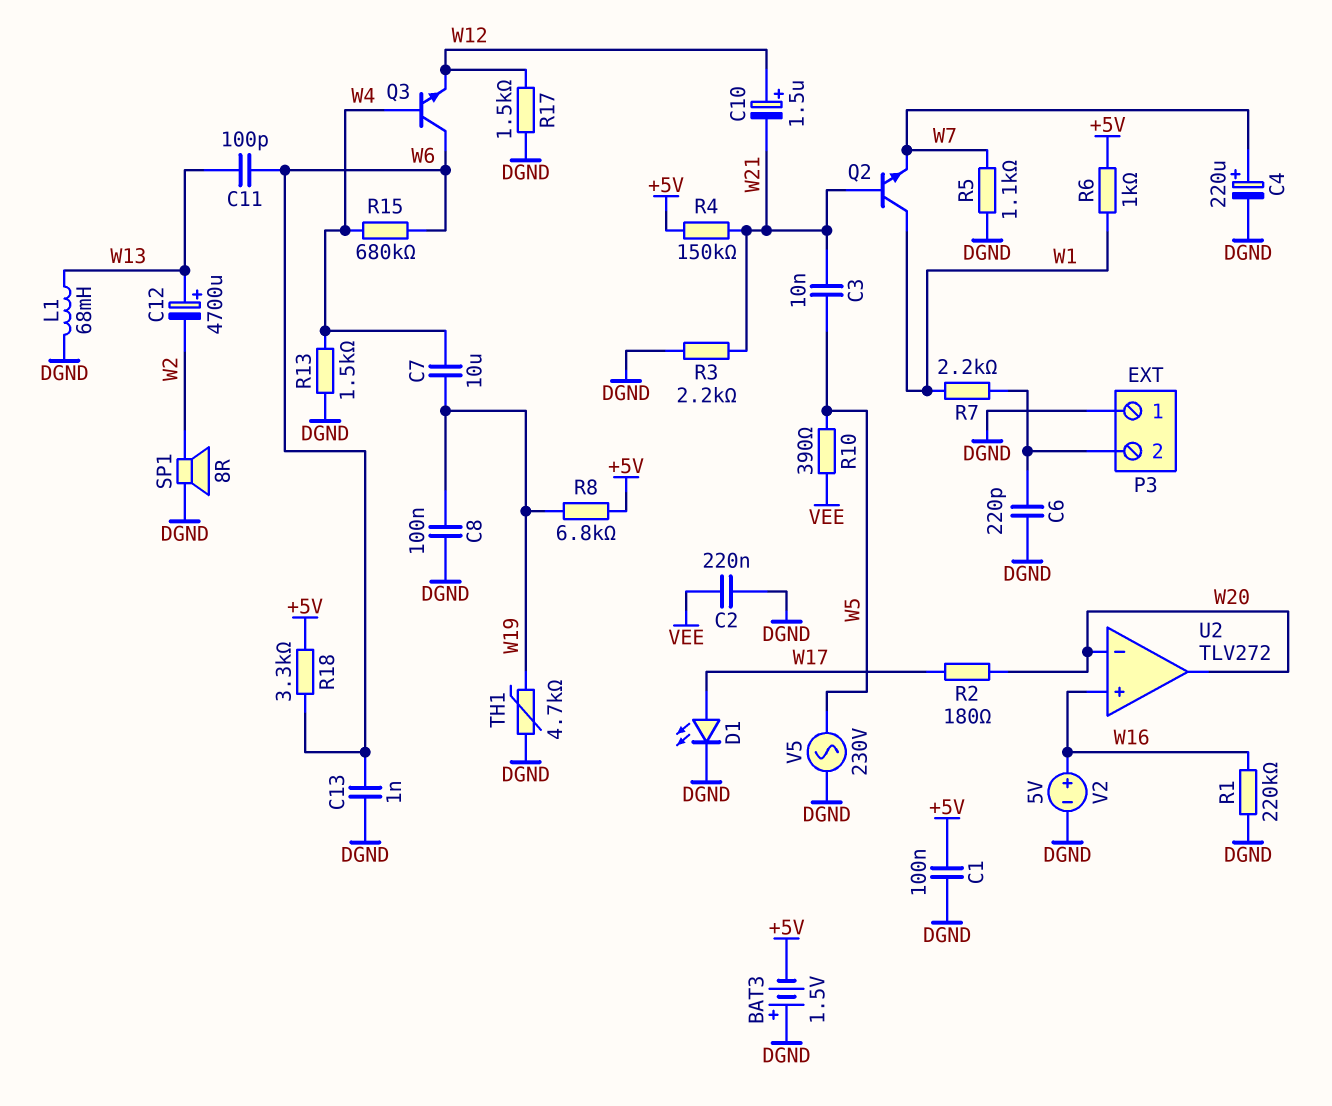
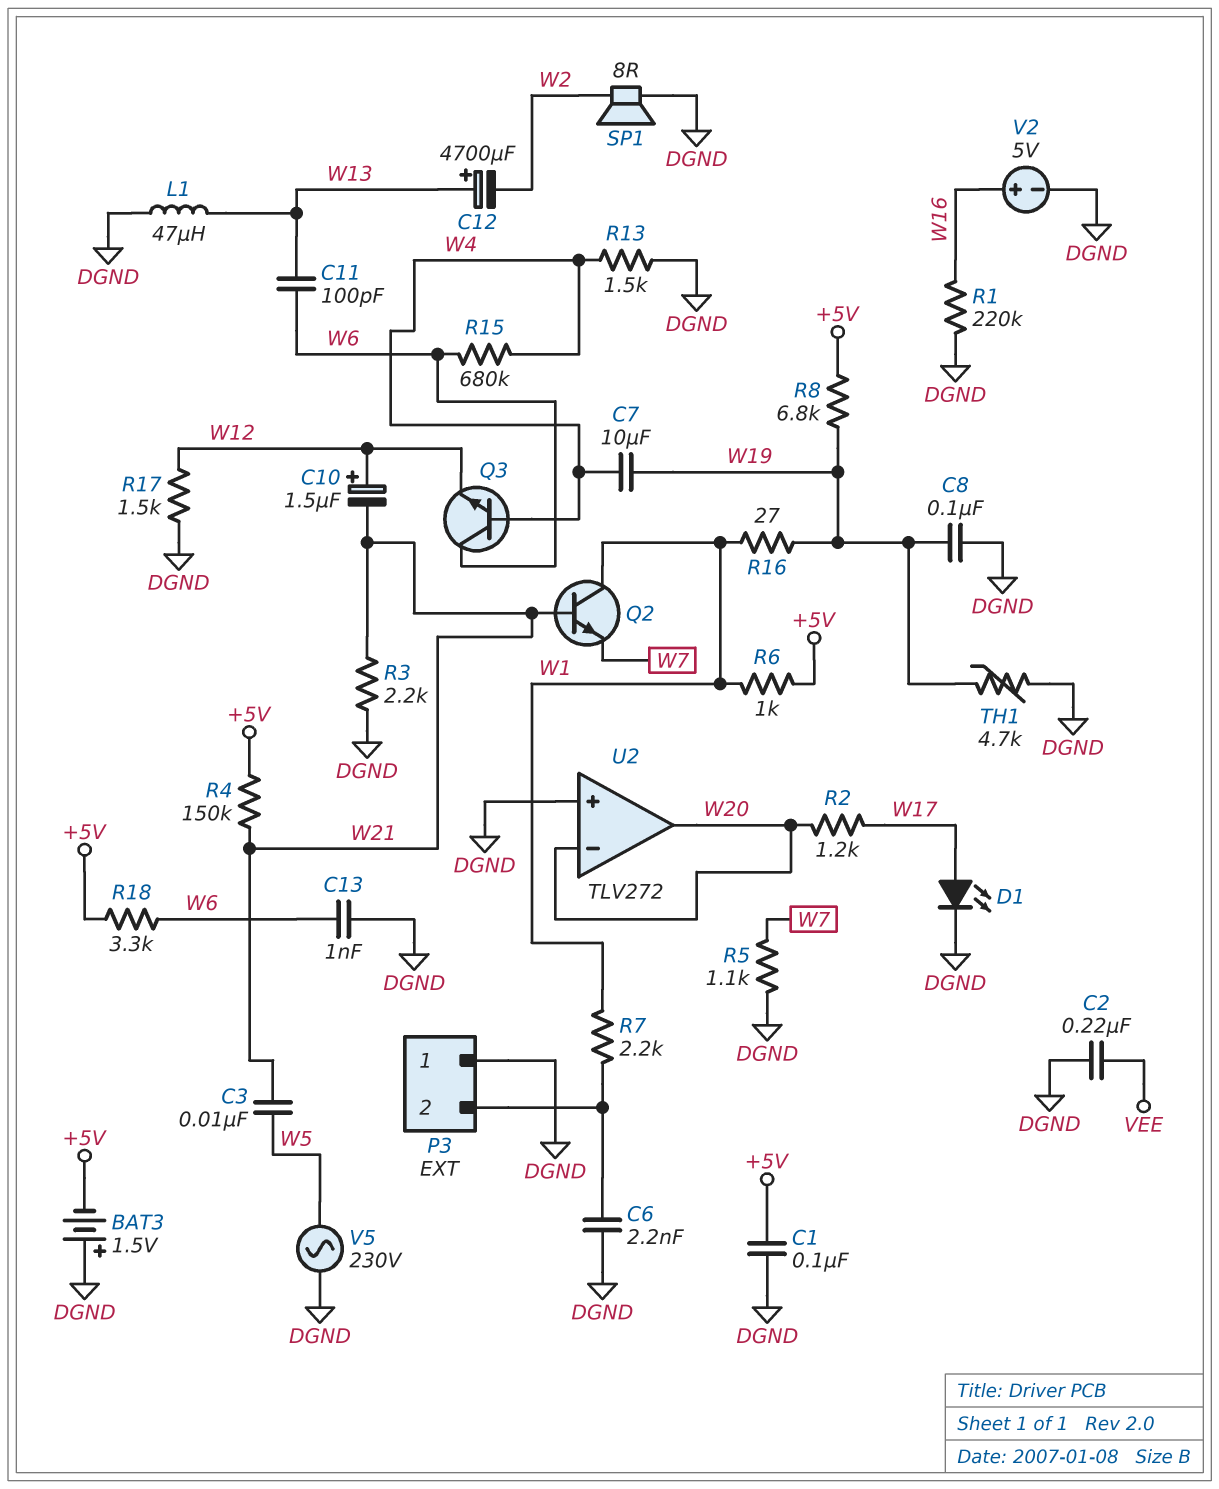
C4: 220uF (plus W7, minus DGND) -> none
C6: 220pF (DGND, P3/2) -> 2.2nF (DGND, P3/2)
L1: 68mH (DGND, W13) -> 47uH (DGND, W13)
R2: 180 (W17, W20) -> 1.2k (W17, W20)
R10: 390 (VEE, W5) -> none
R16: none -> 27 (W1, W19)
U2 pin in+: W16 -> DGND

